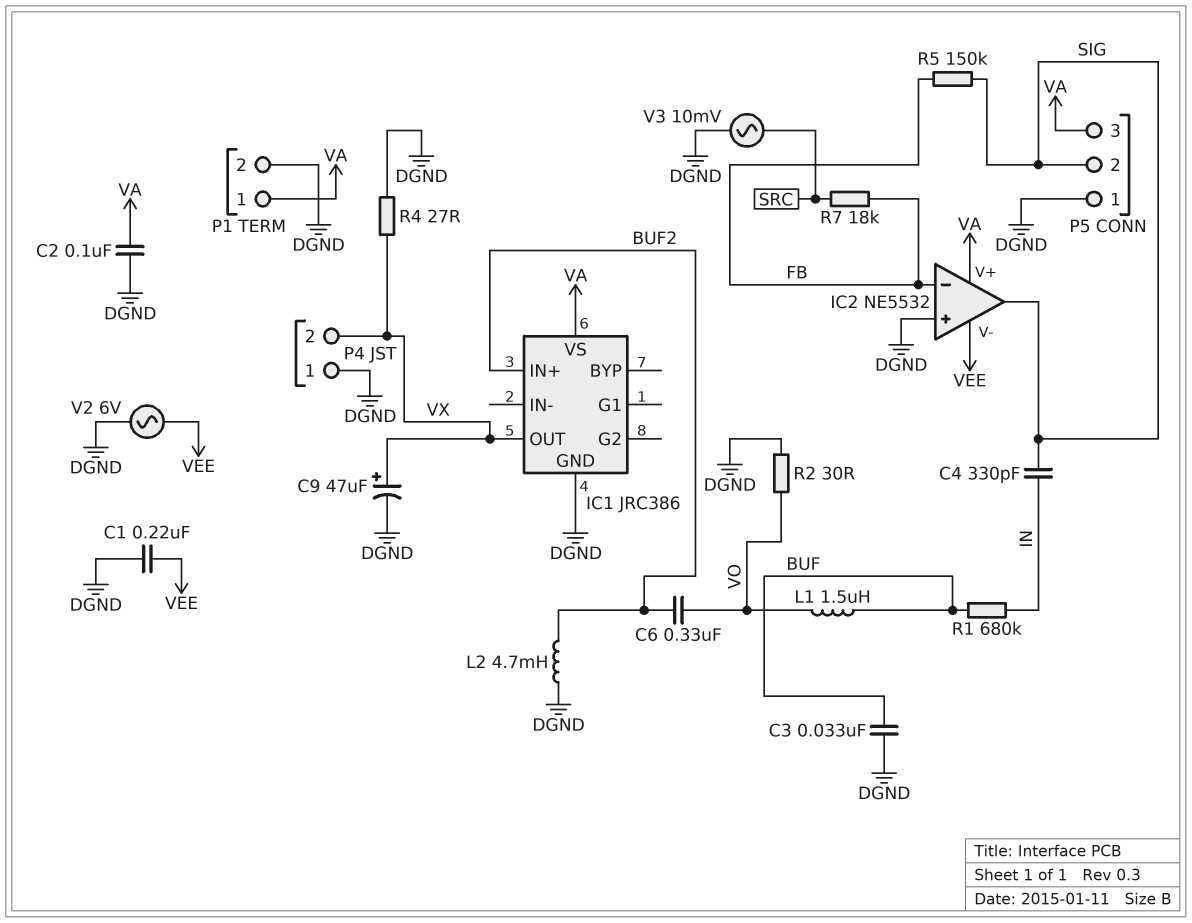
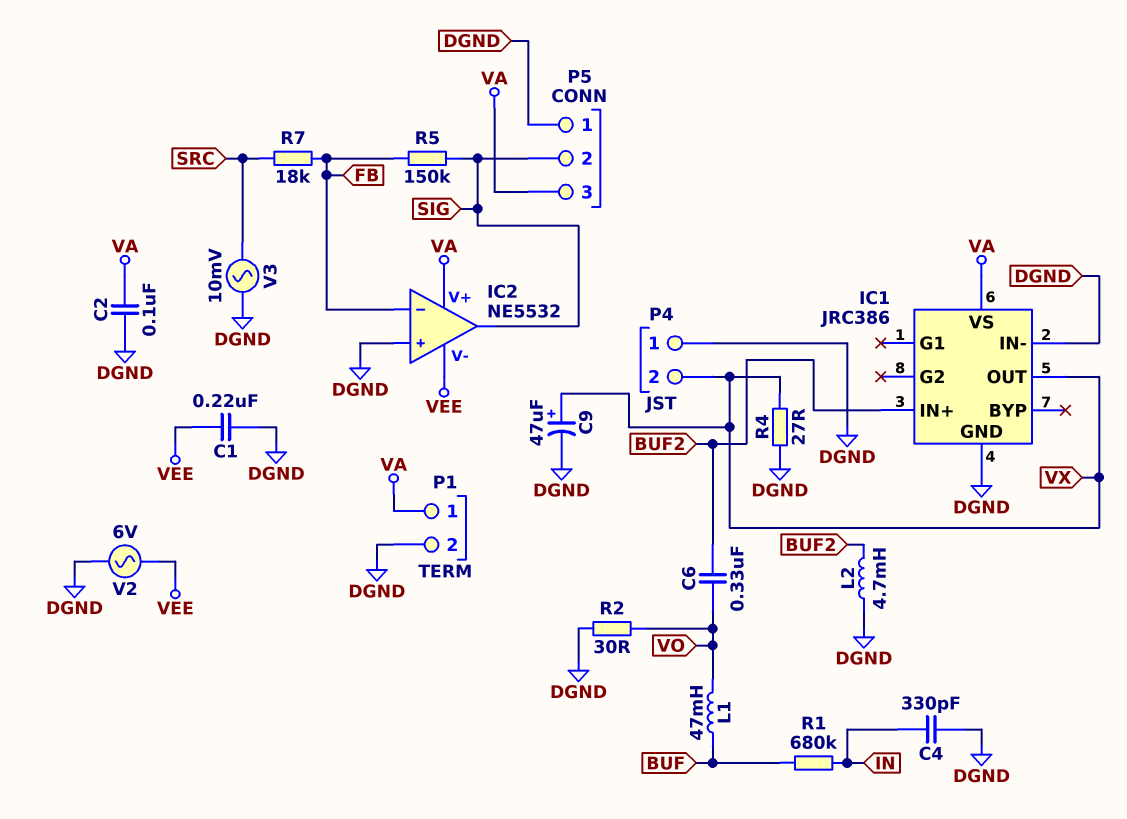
C3: 33nF (BUF, DGND) -> none
C4: 330pF (IN, SIG) -> 330pF (DGND, IN)
IC1 pin IN-: none -> DGND
L1: 1.5uH (BUF, VO) -> 47mH (BUF, VO)

